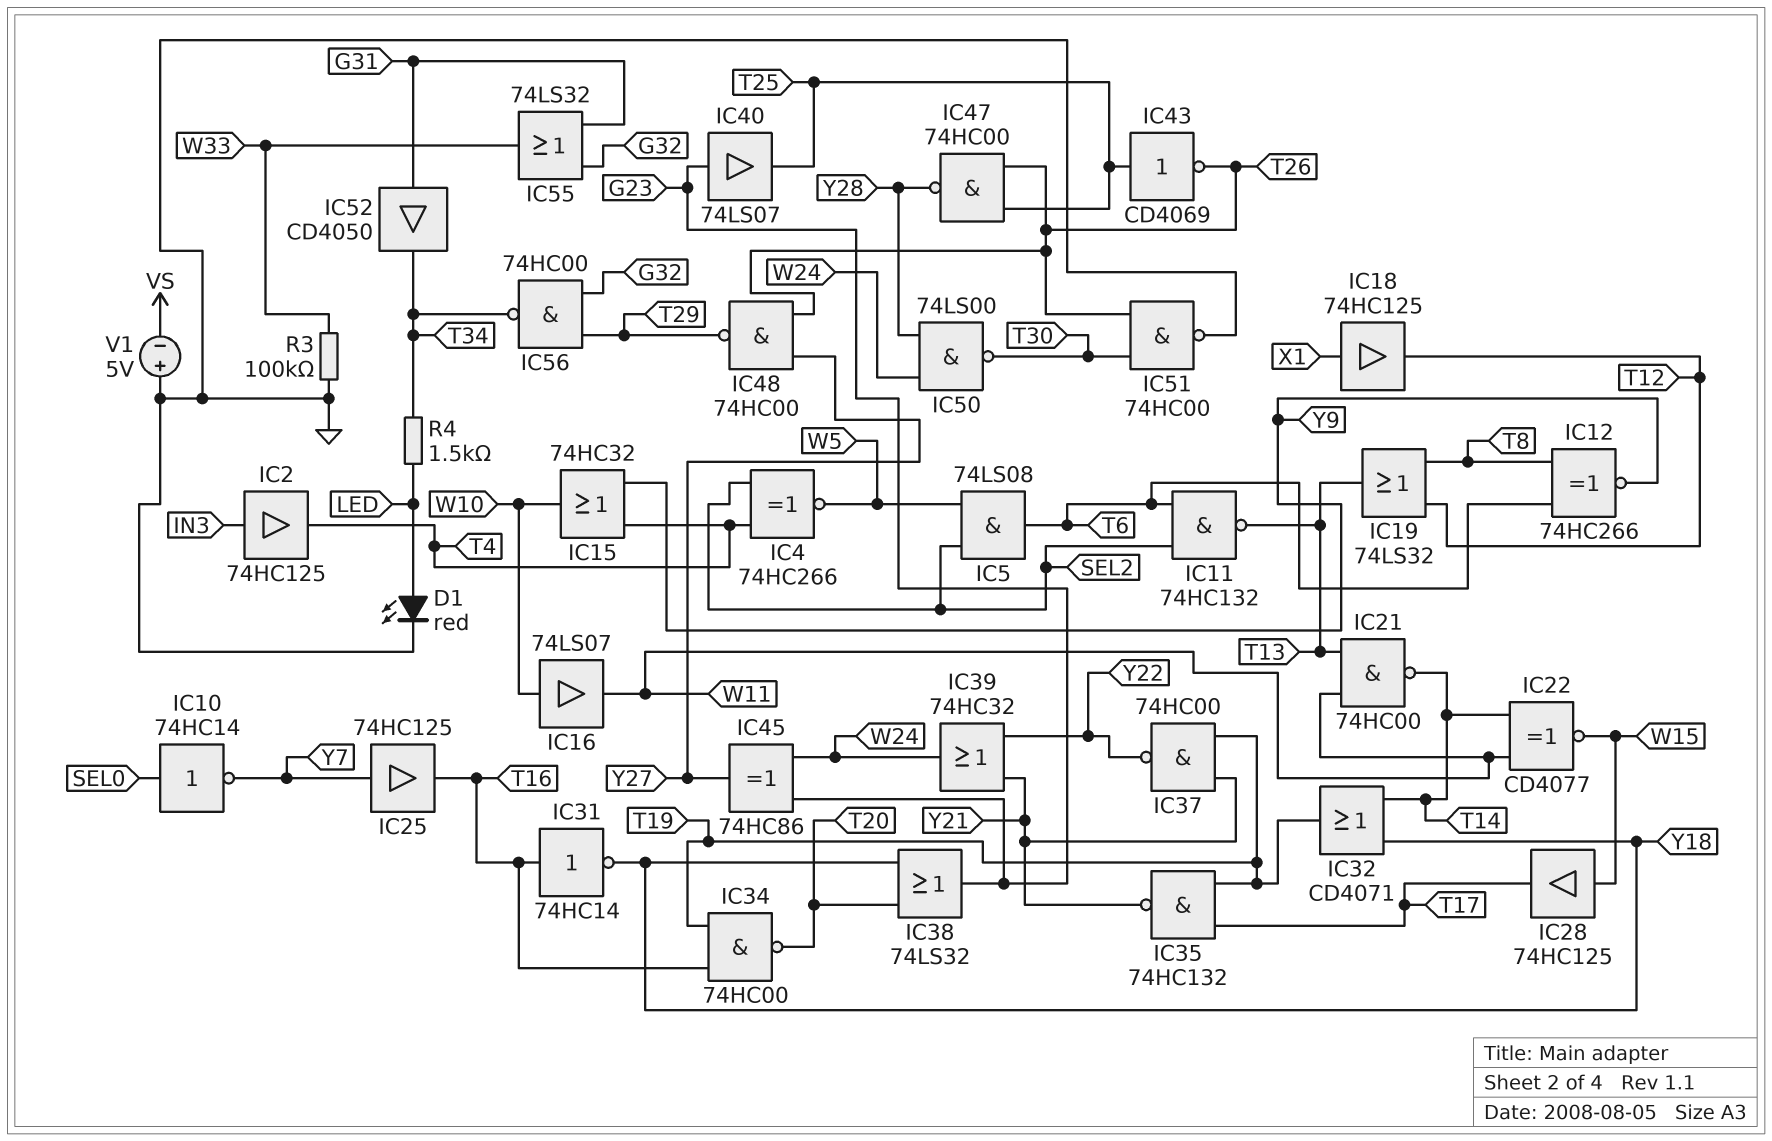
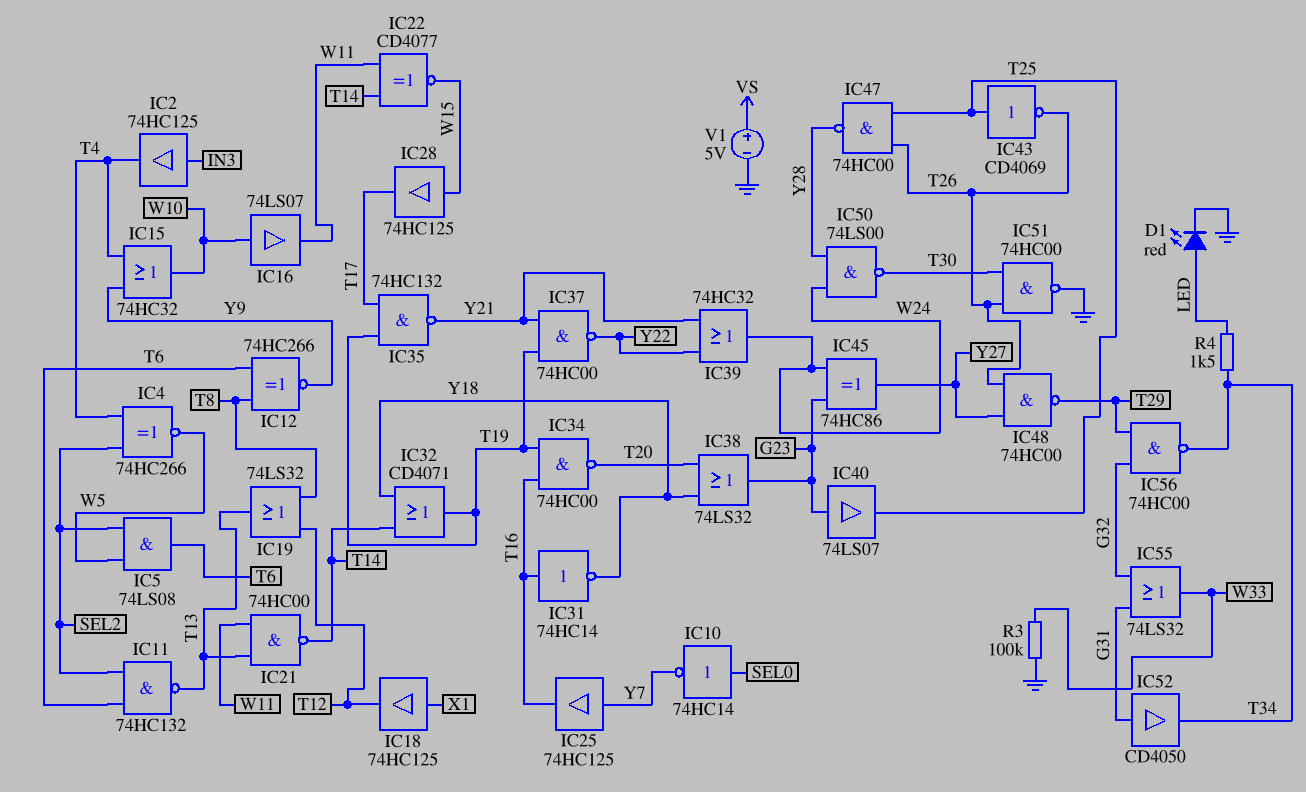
V1: 5V (plus GND, minus VS) -> 5V (plus VS, minus GND)

